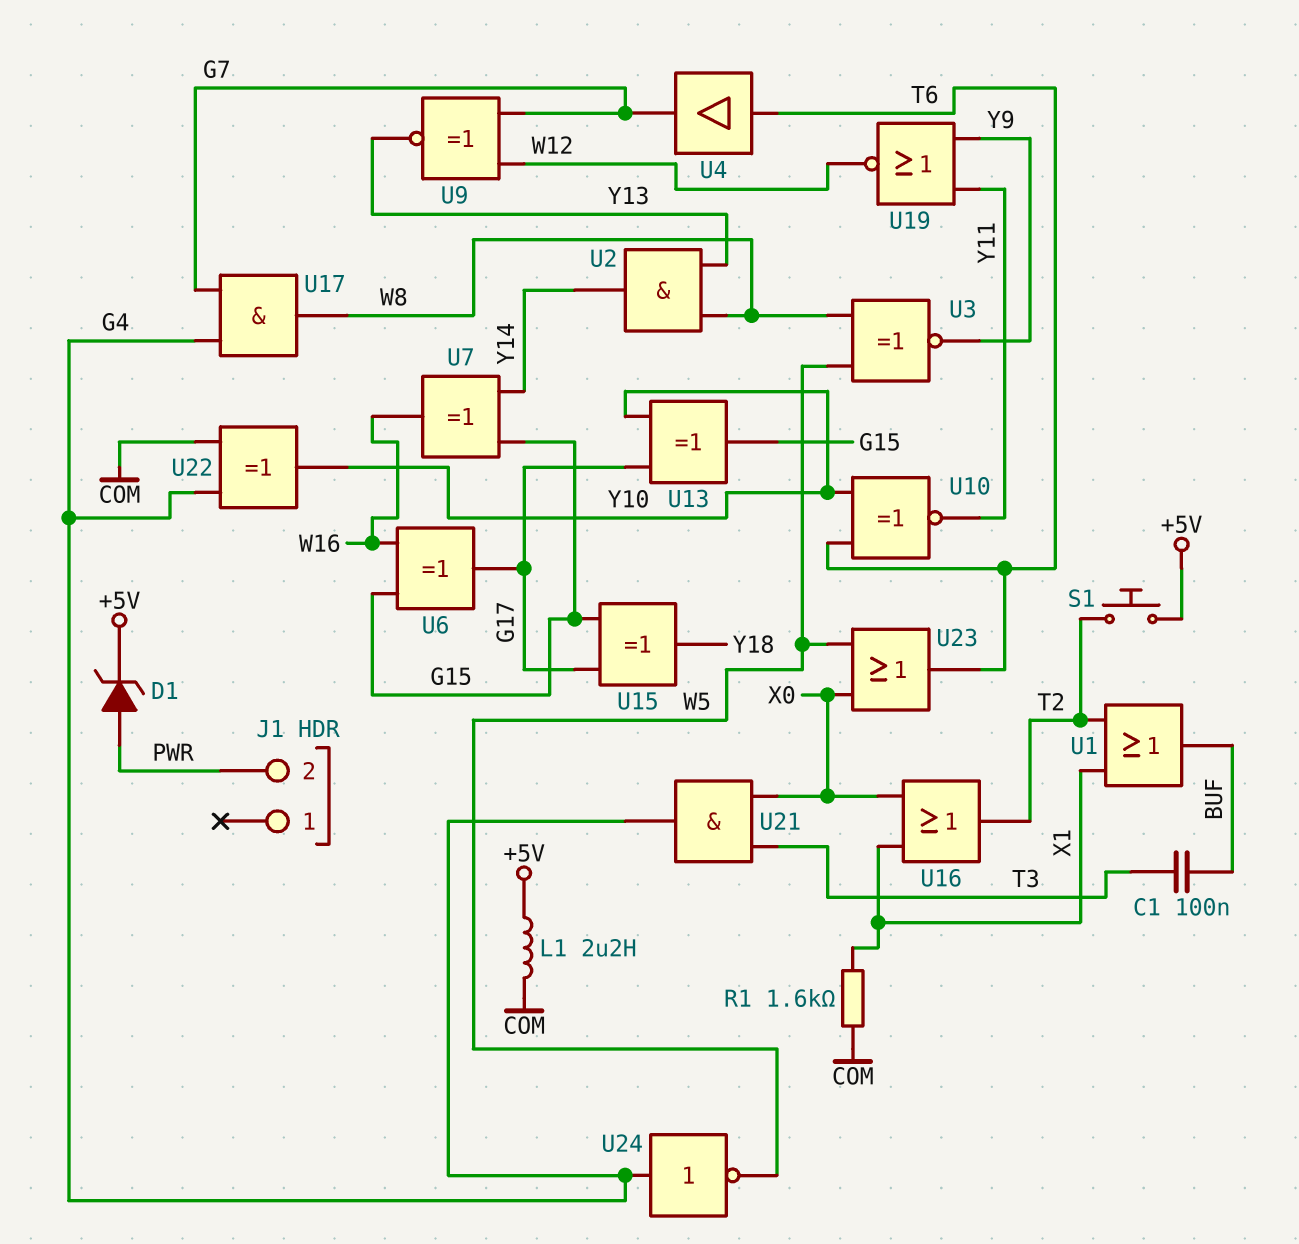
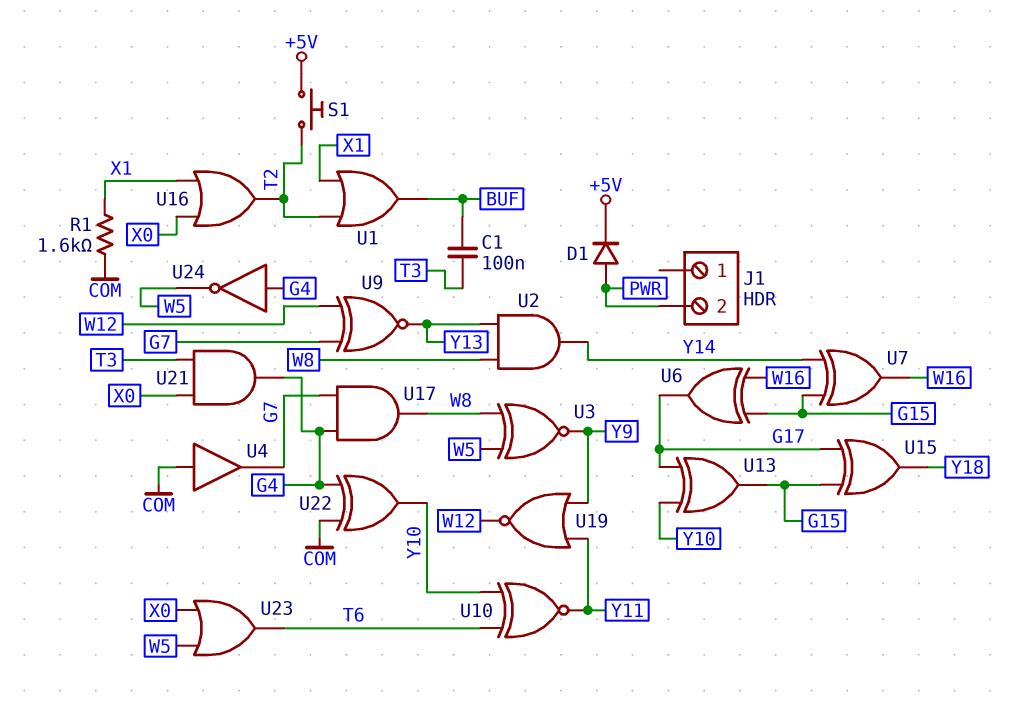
D1: zener (A PWR, K +5V) -> diode (A PWR, K +5V)
L1: 2.2uH (+5V, COM) -> none
U4: buffer (in T6, out G7) -> buffer (in COM, out G7)

